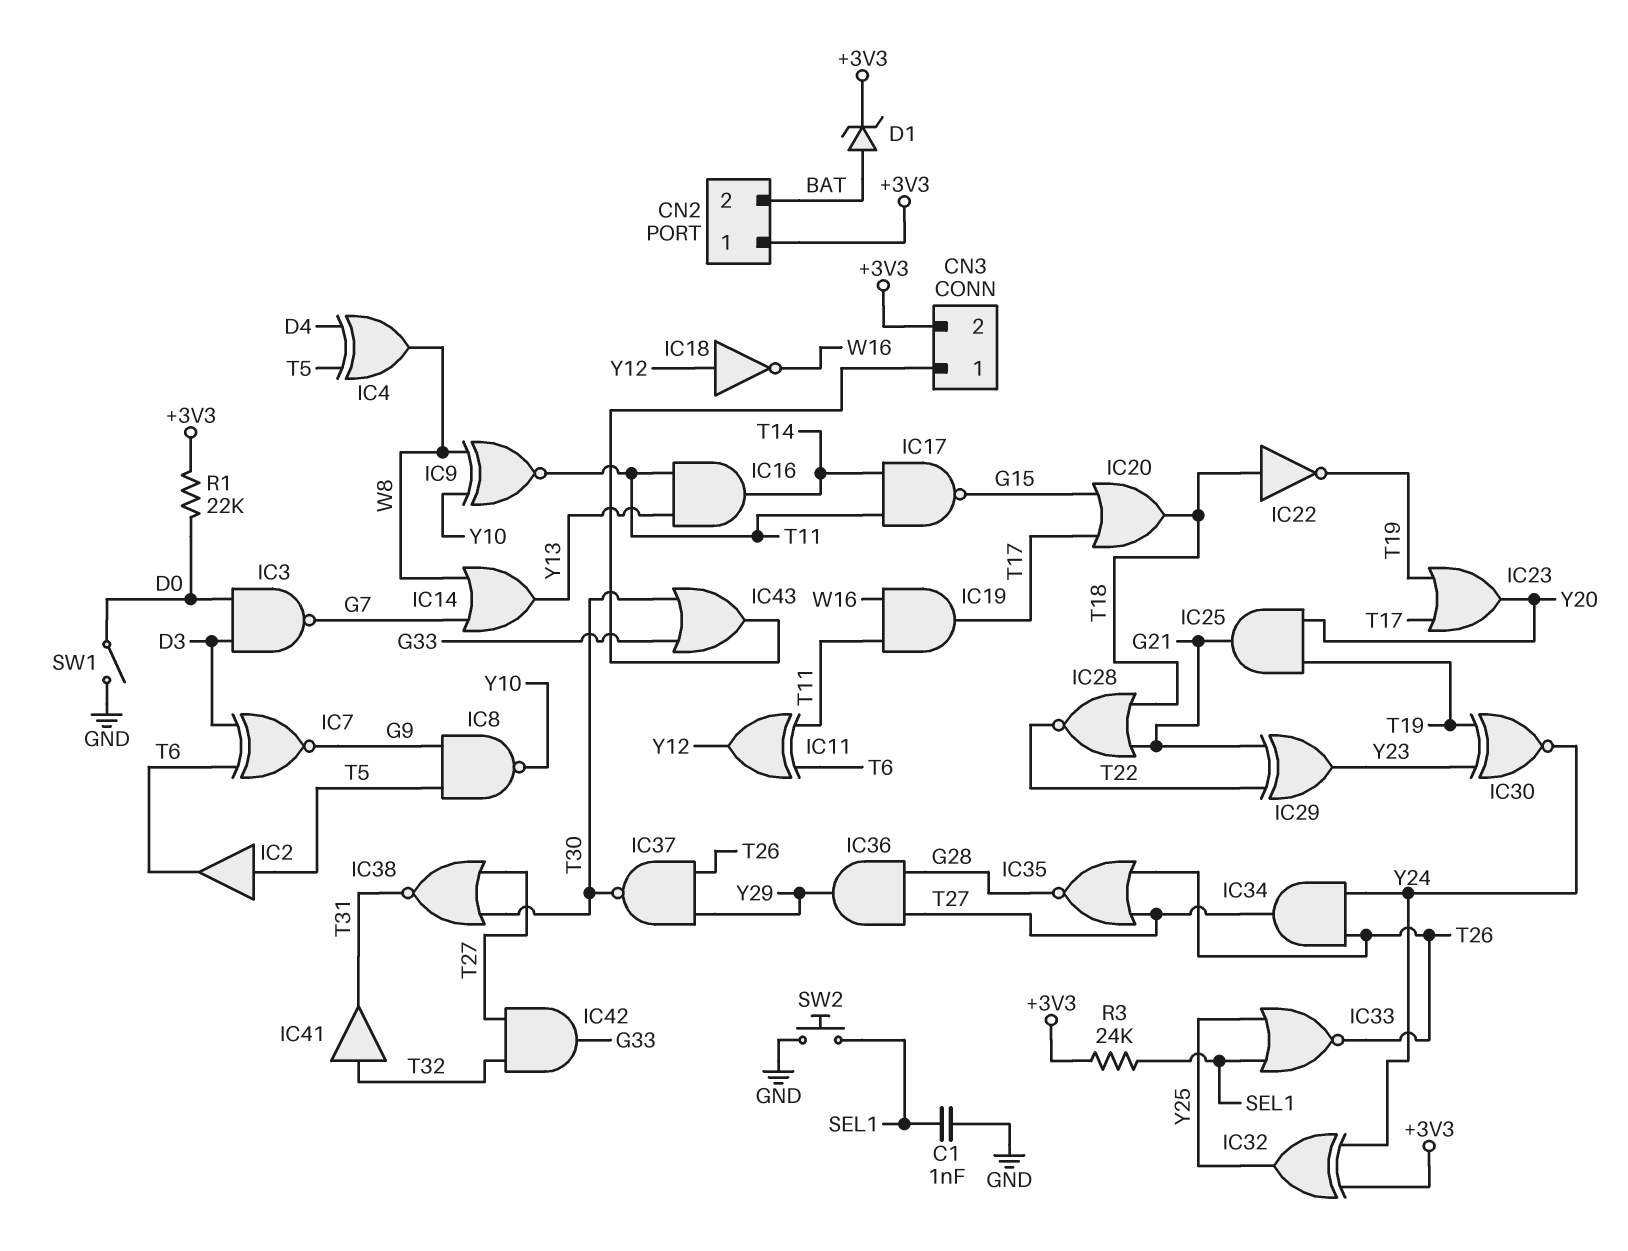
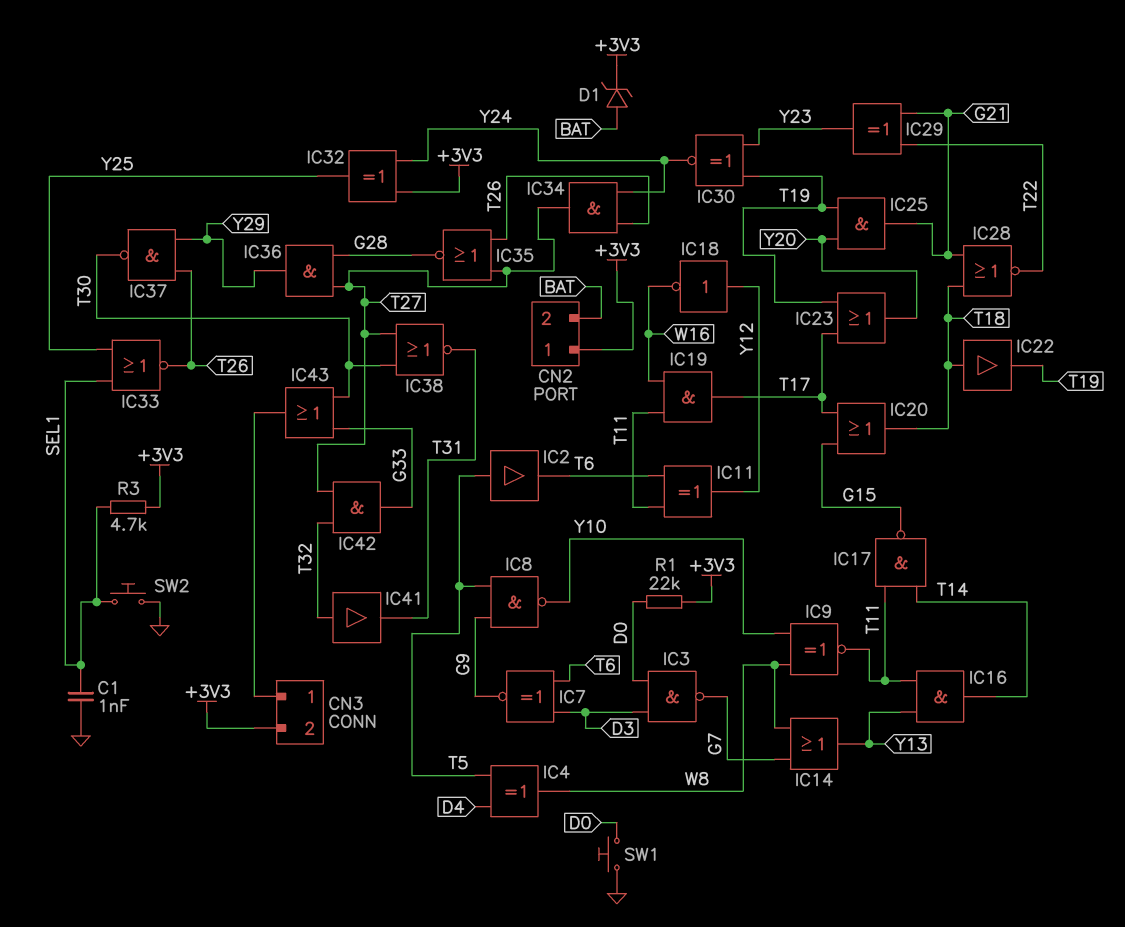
IC22: NOT (in T18, out T19) -> buffer (in T18, out T19)
R3: 24k (+3V3, SEL1) -> 4.7k (+3V3, SEL1)
SW1: switch (D0, GND) -> button (D0, GND)

